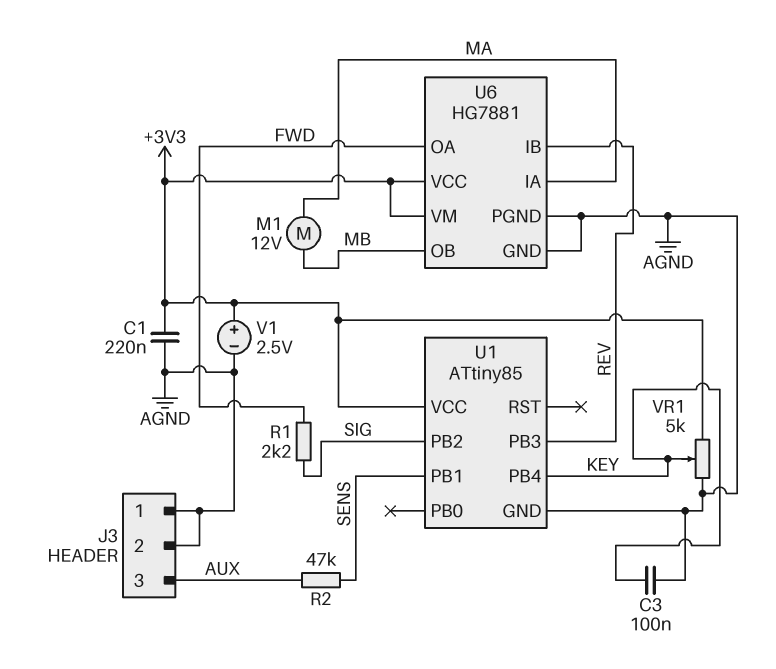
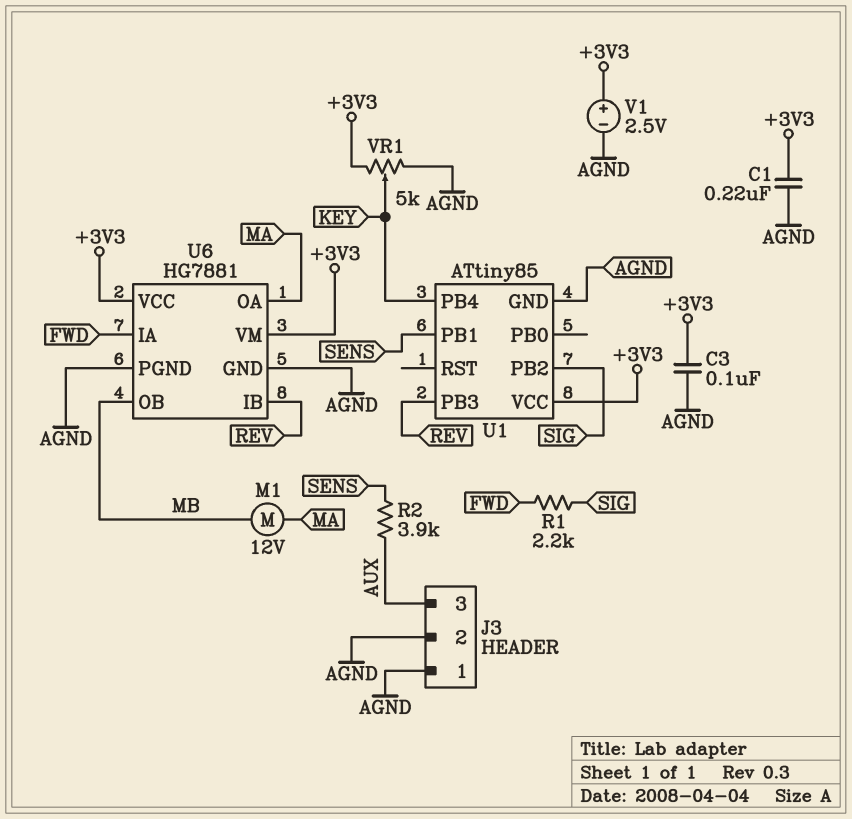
C3: 100nF (AGND, KEY) -> 100nF (+3V3, AGND)
R2: 47k (AUX, SENS) -> 3.9k (AUX, SENS)
U6 pin IA: MA -> FWD
U6 pin OA: FWD -> MA

